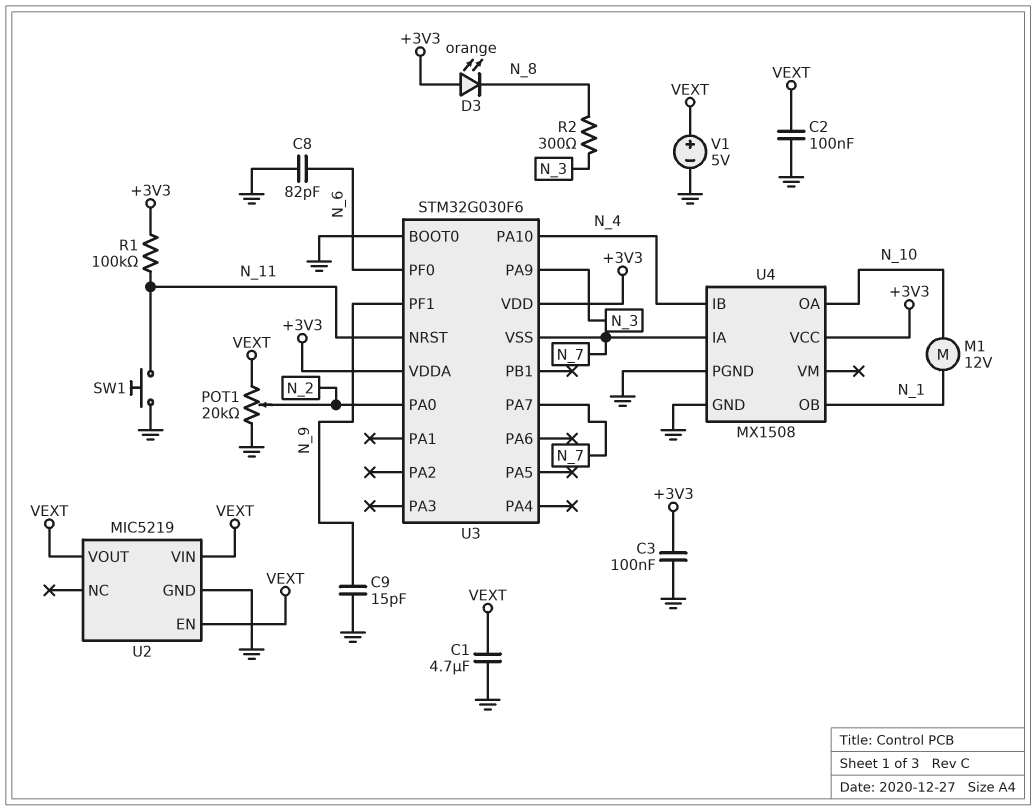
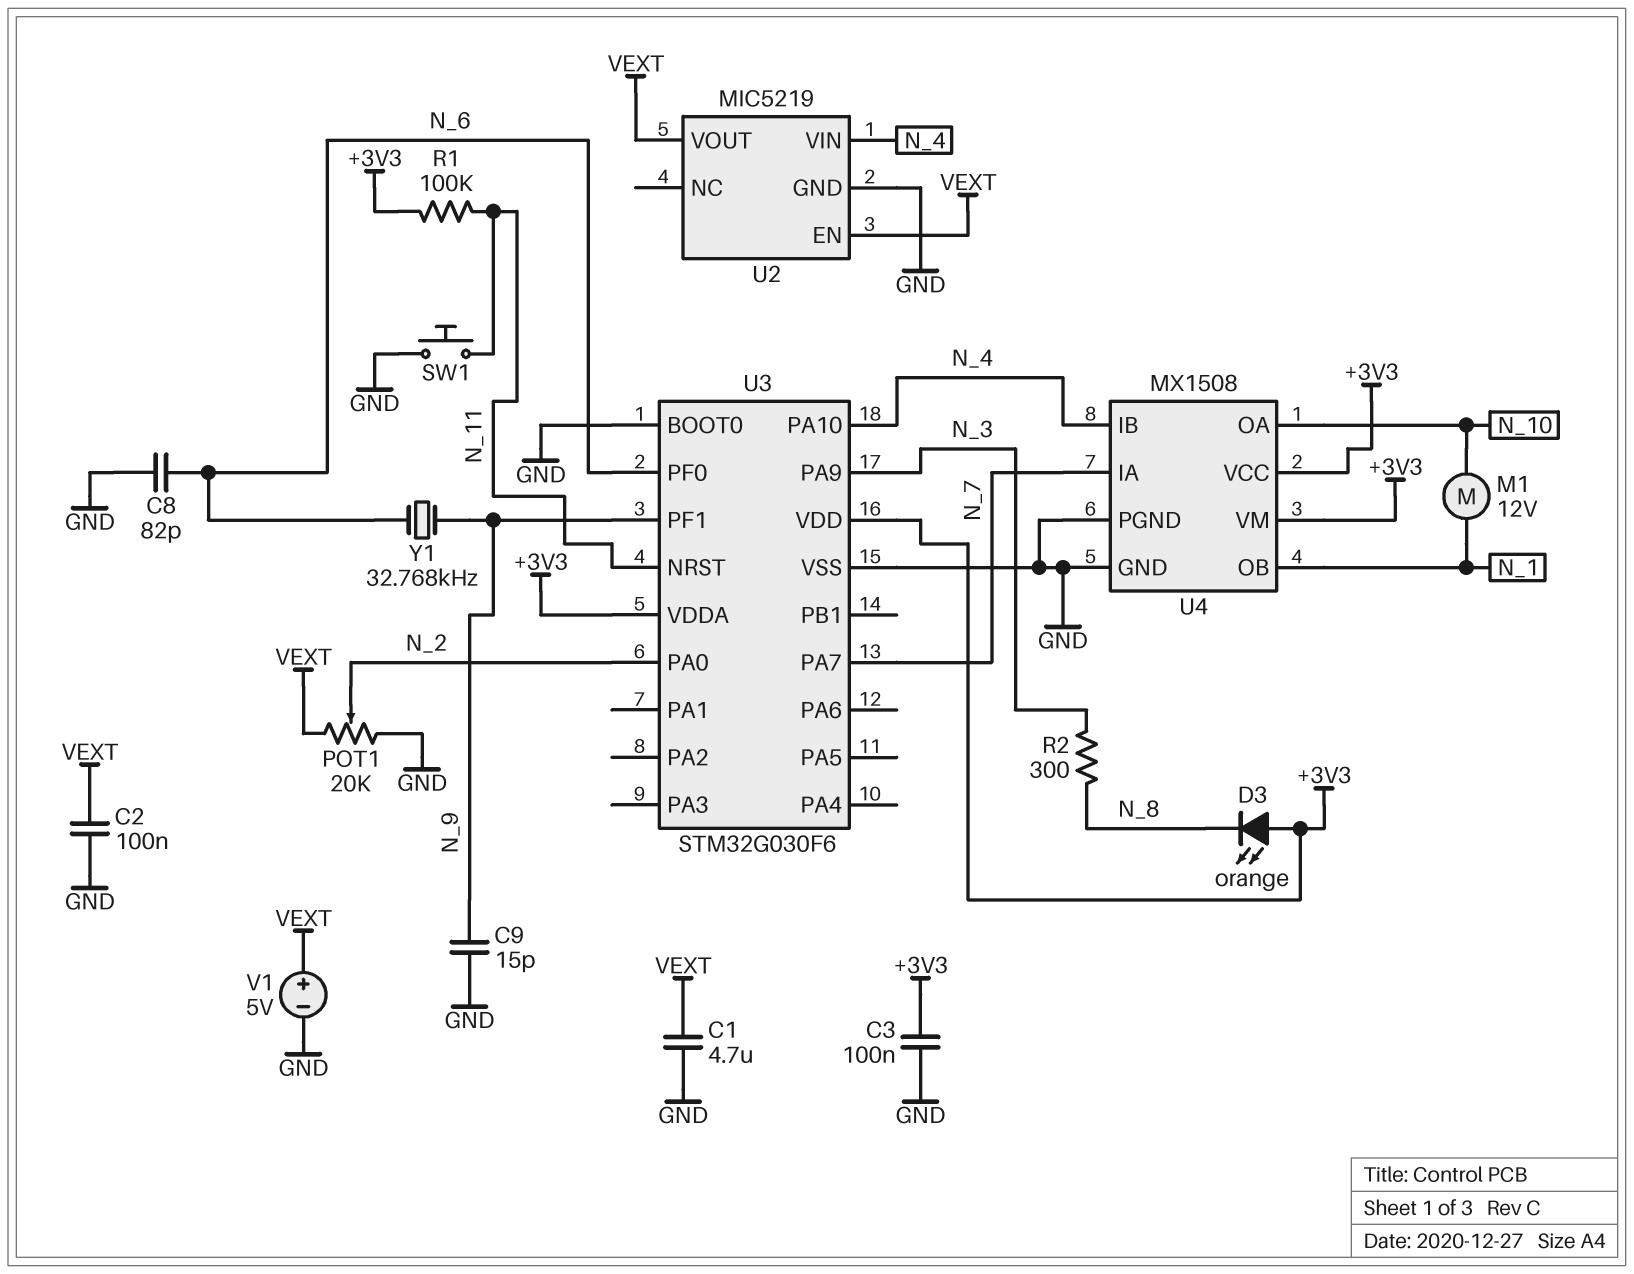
U2 pin VIN: VEXT -> N_4
U3 pin VSS: N_7 -> GND
U4 pin VM: none -> +3V3
Y1: none -> 32.768kHz (N_6, N_9)

